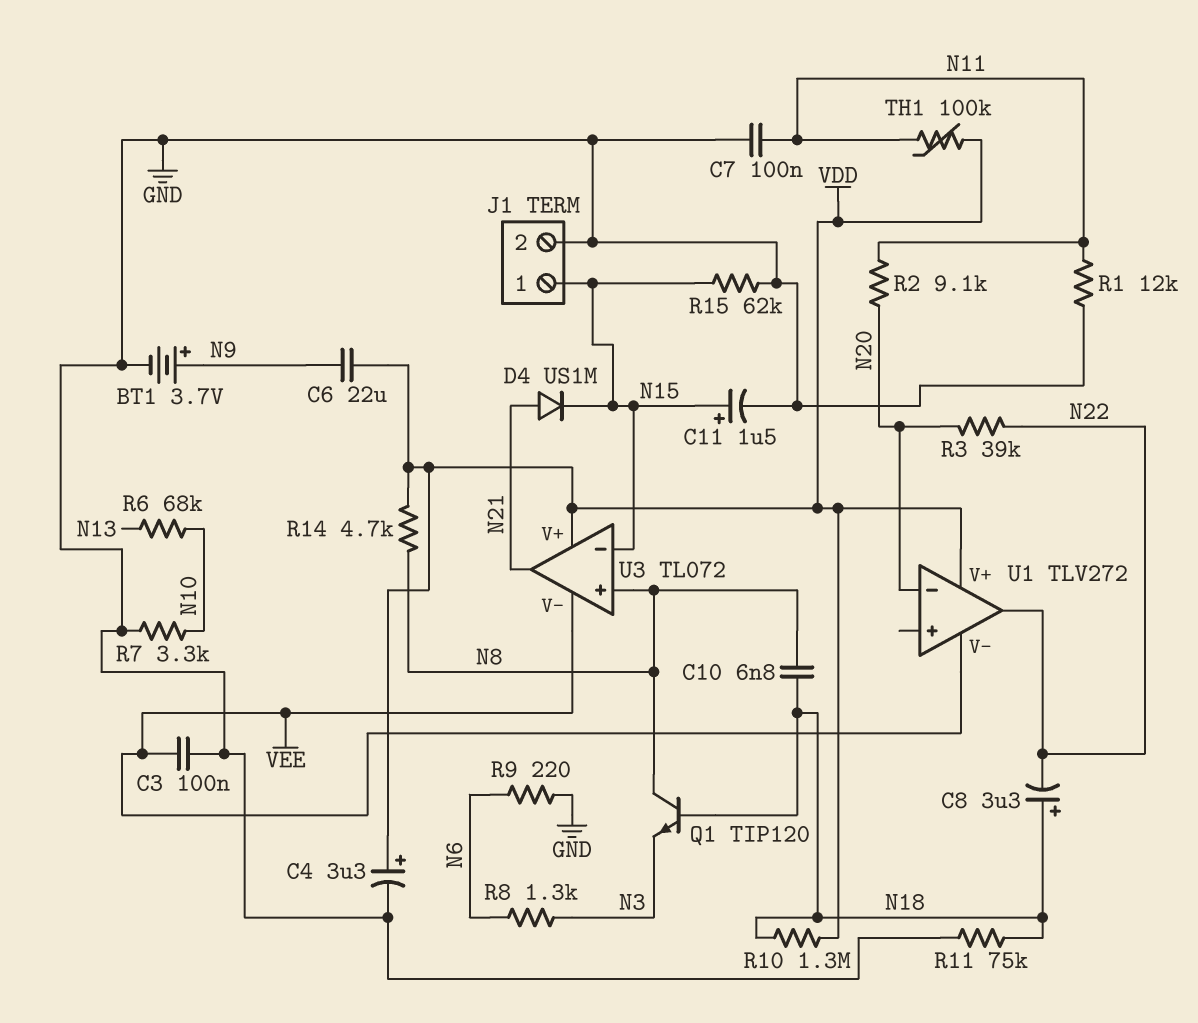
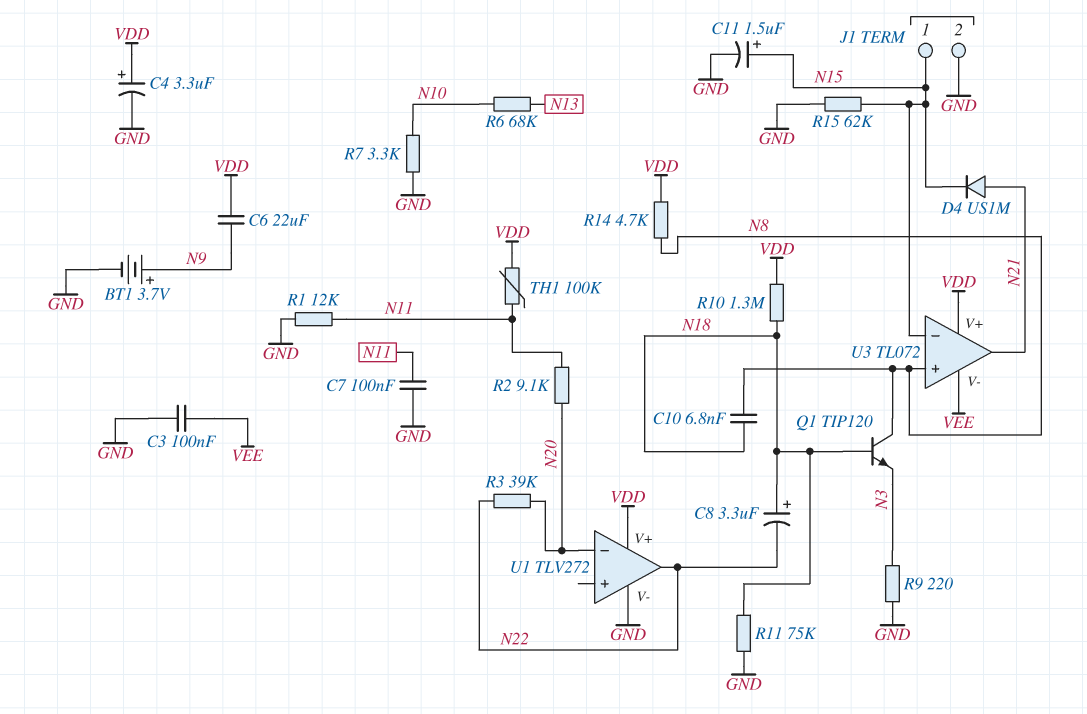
R8: 1.3k (N3, N6) -> none
R9: 220 (GND, N6) -> 220 (GND, N3)
U1 pin V-: VEE -> GND

